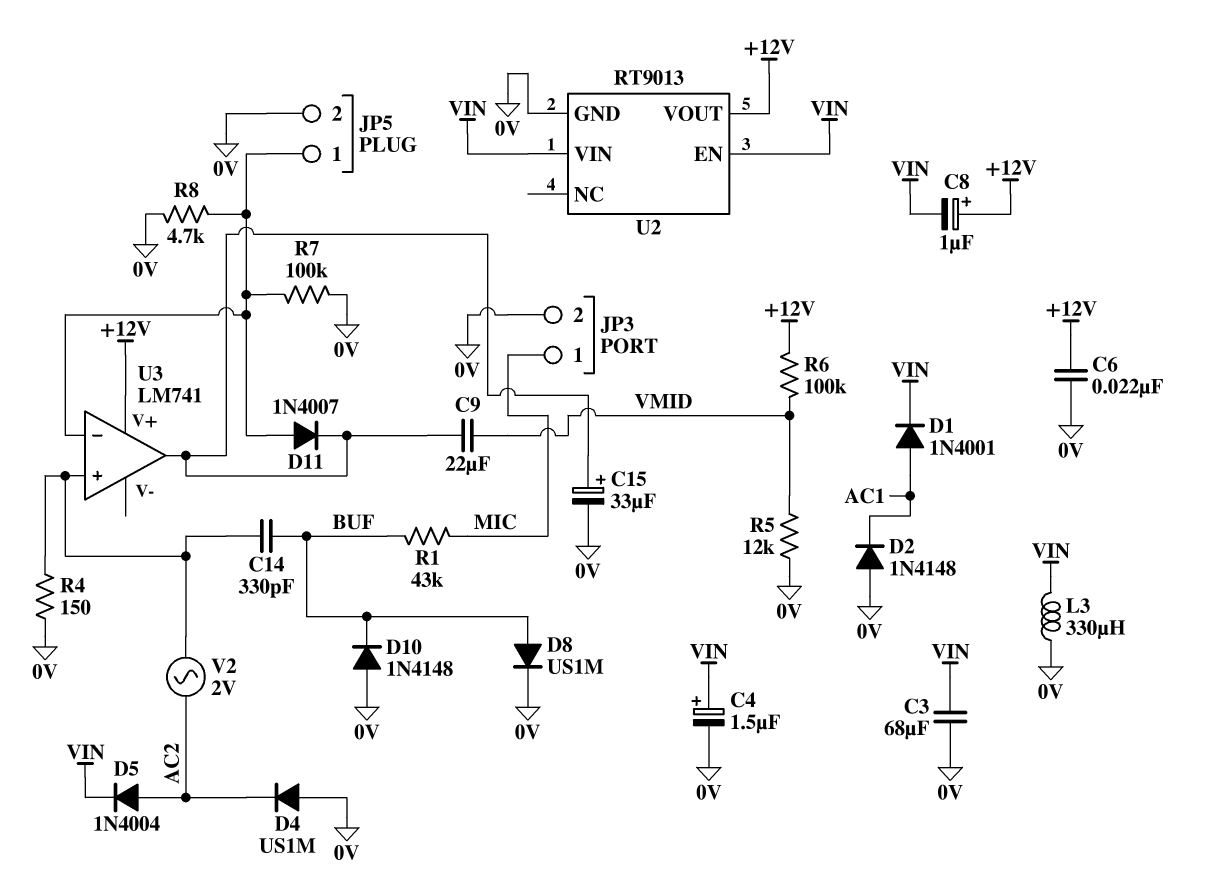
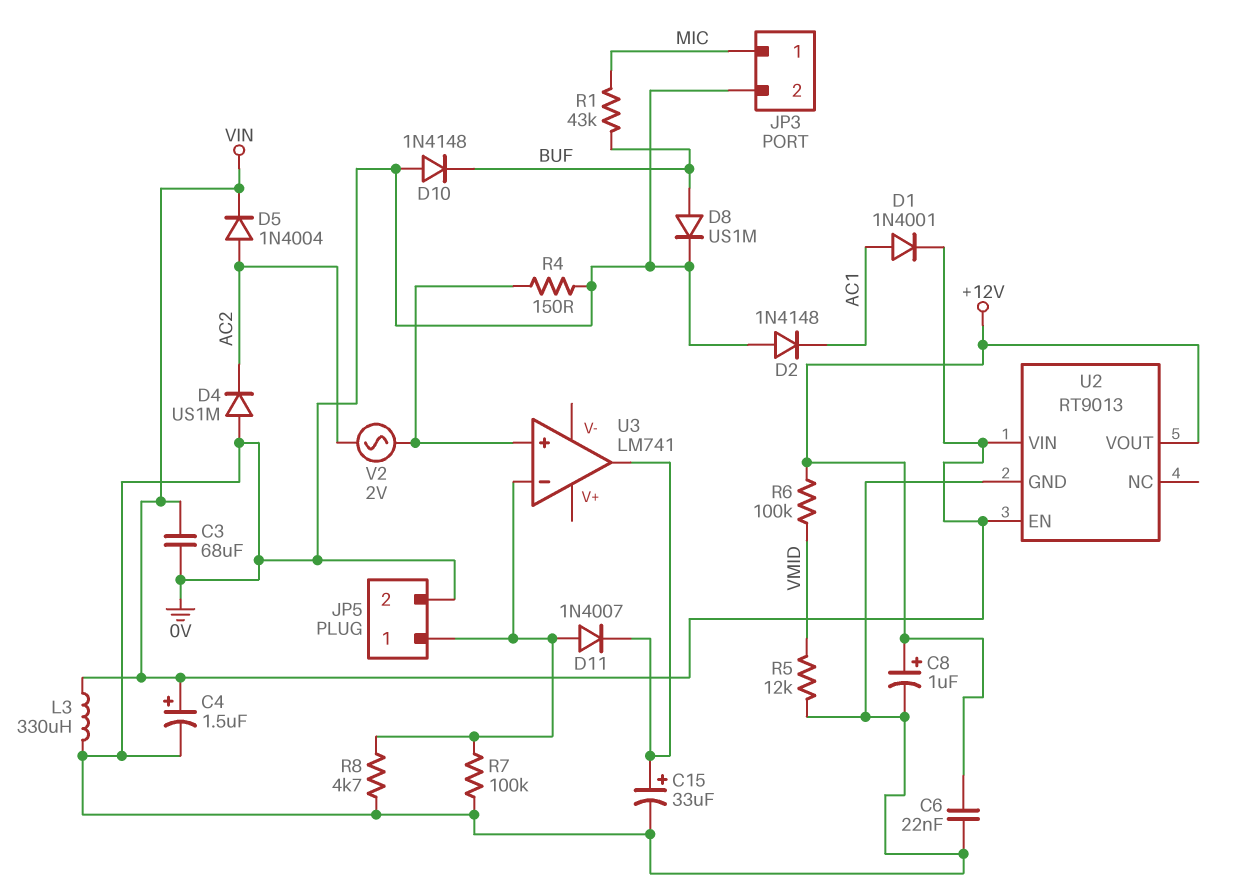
C8: 1uF (plus +12V, minus VIN) -> 1uF (plus +12V, minus 0V)
C9: 22uF (U3/out, VMID) -> none
C14: 330pF (BUF, U3/in+) -> none
U3 pin V+: +12V -> none

